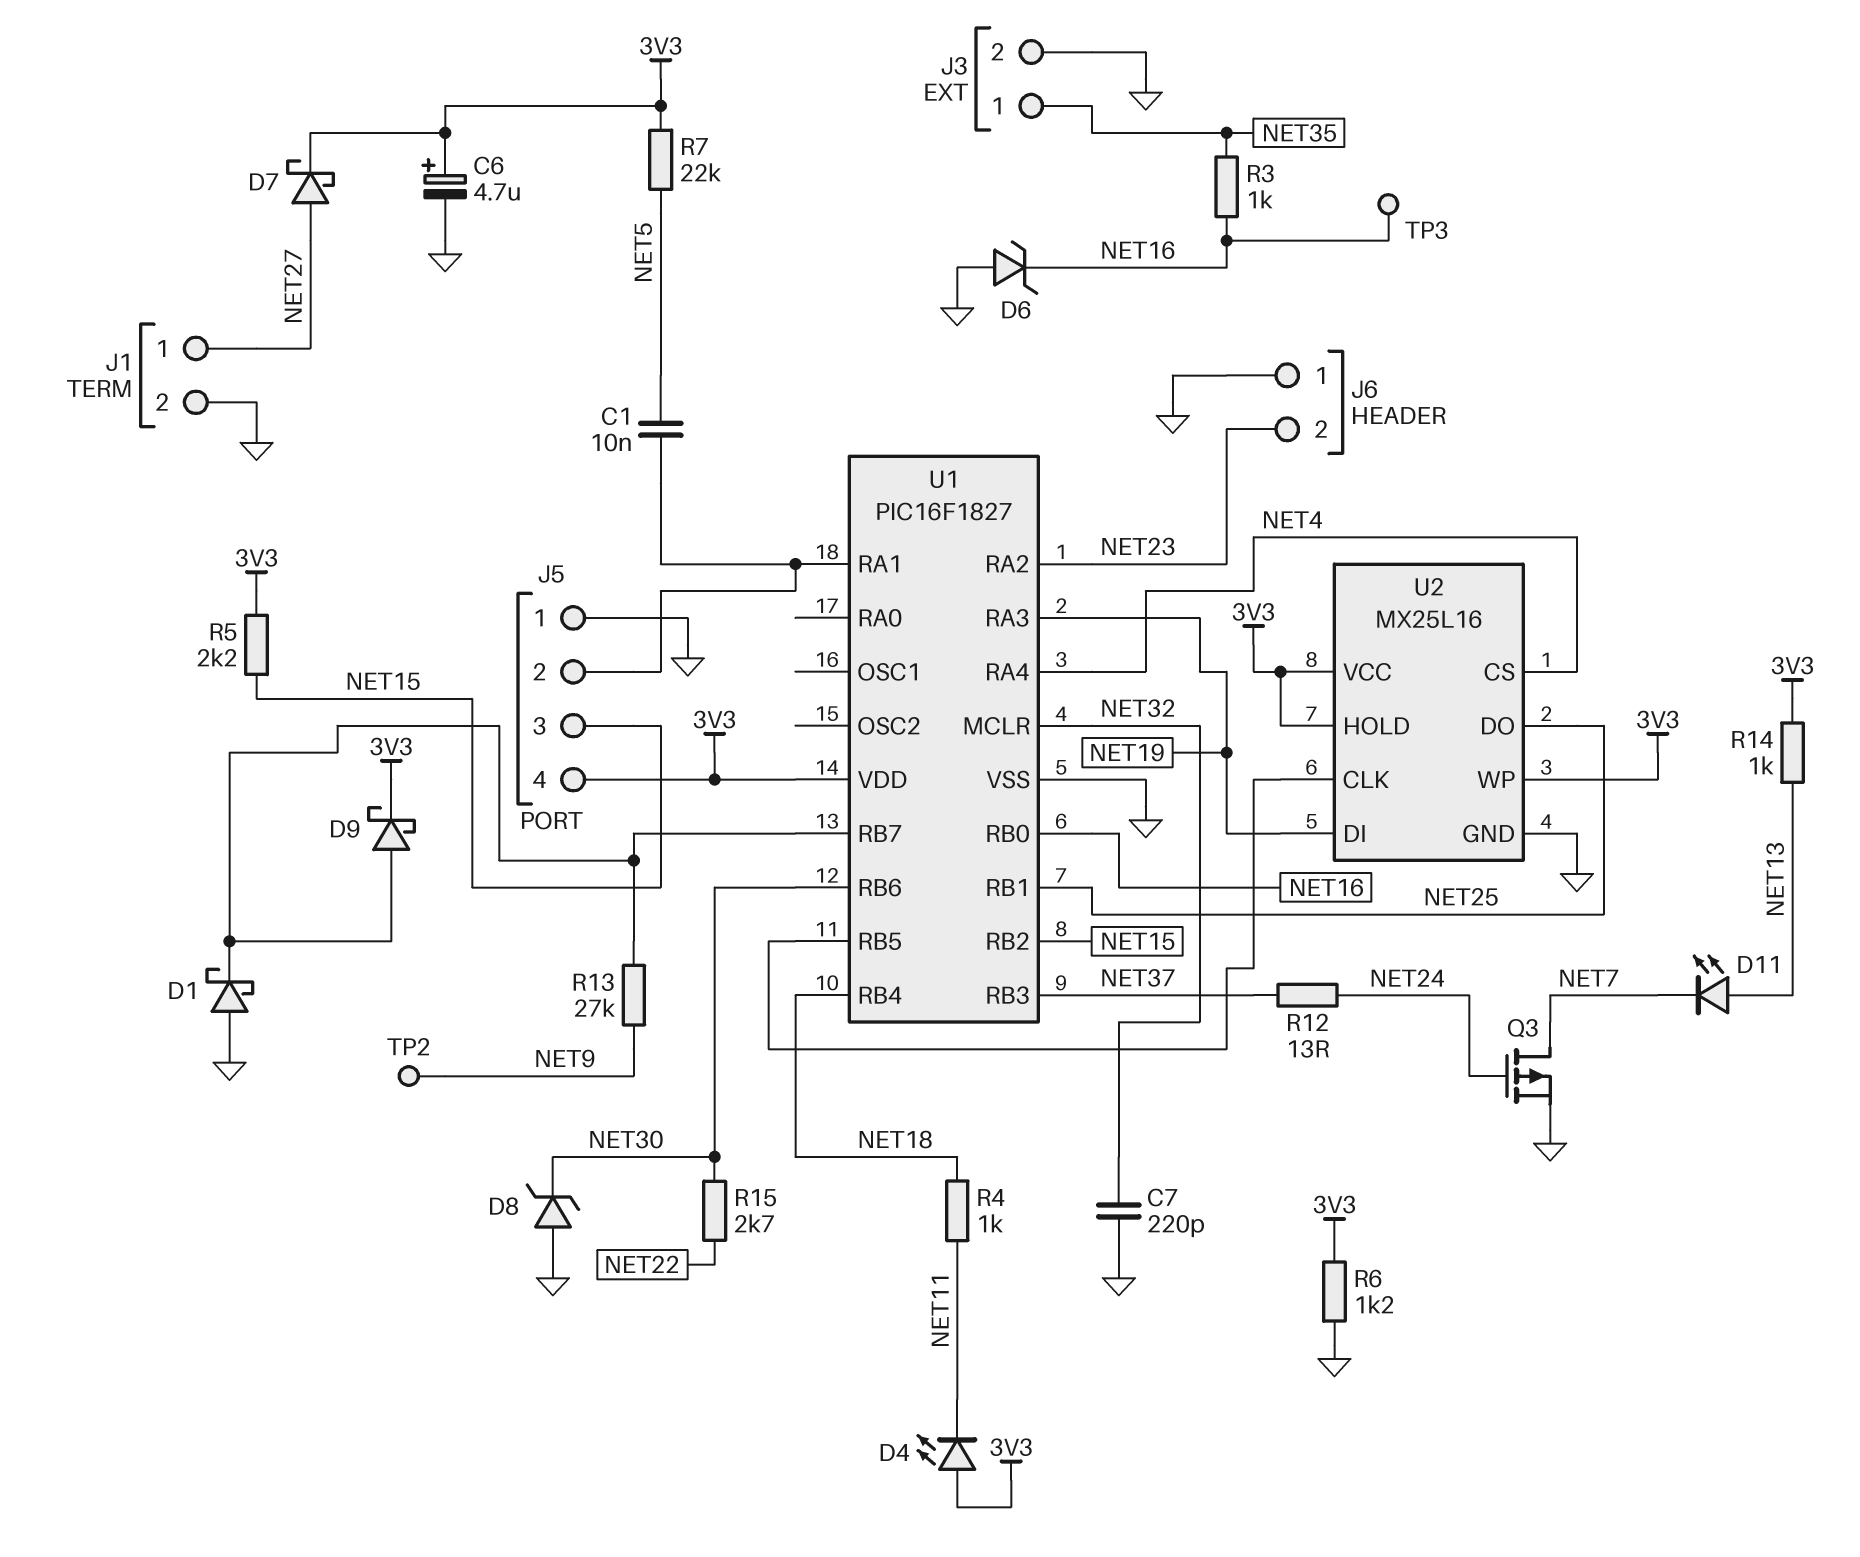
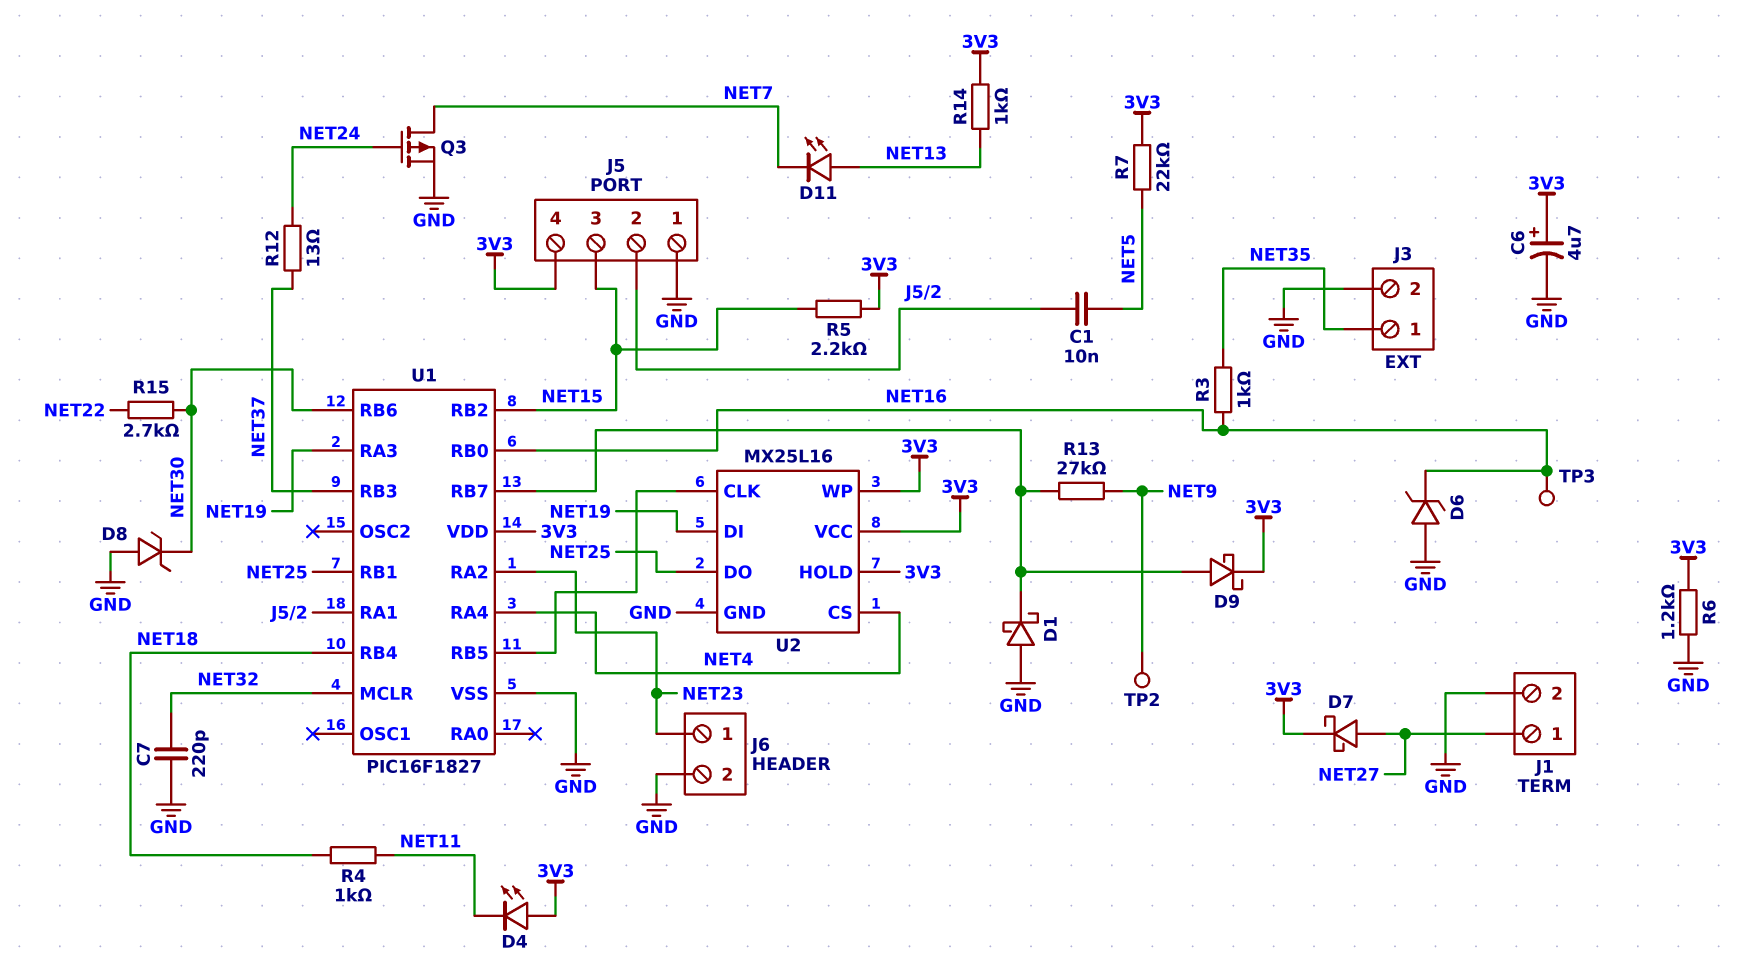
J6 pin 1: GND -> NET23
J6 pin 2: NET23 -> GND

